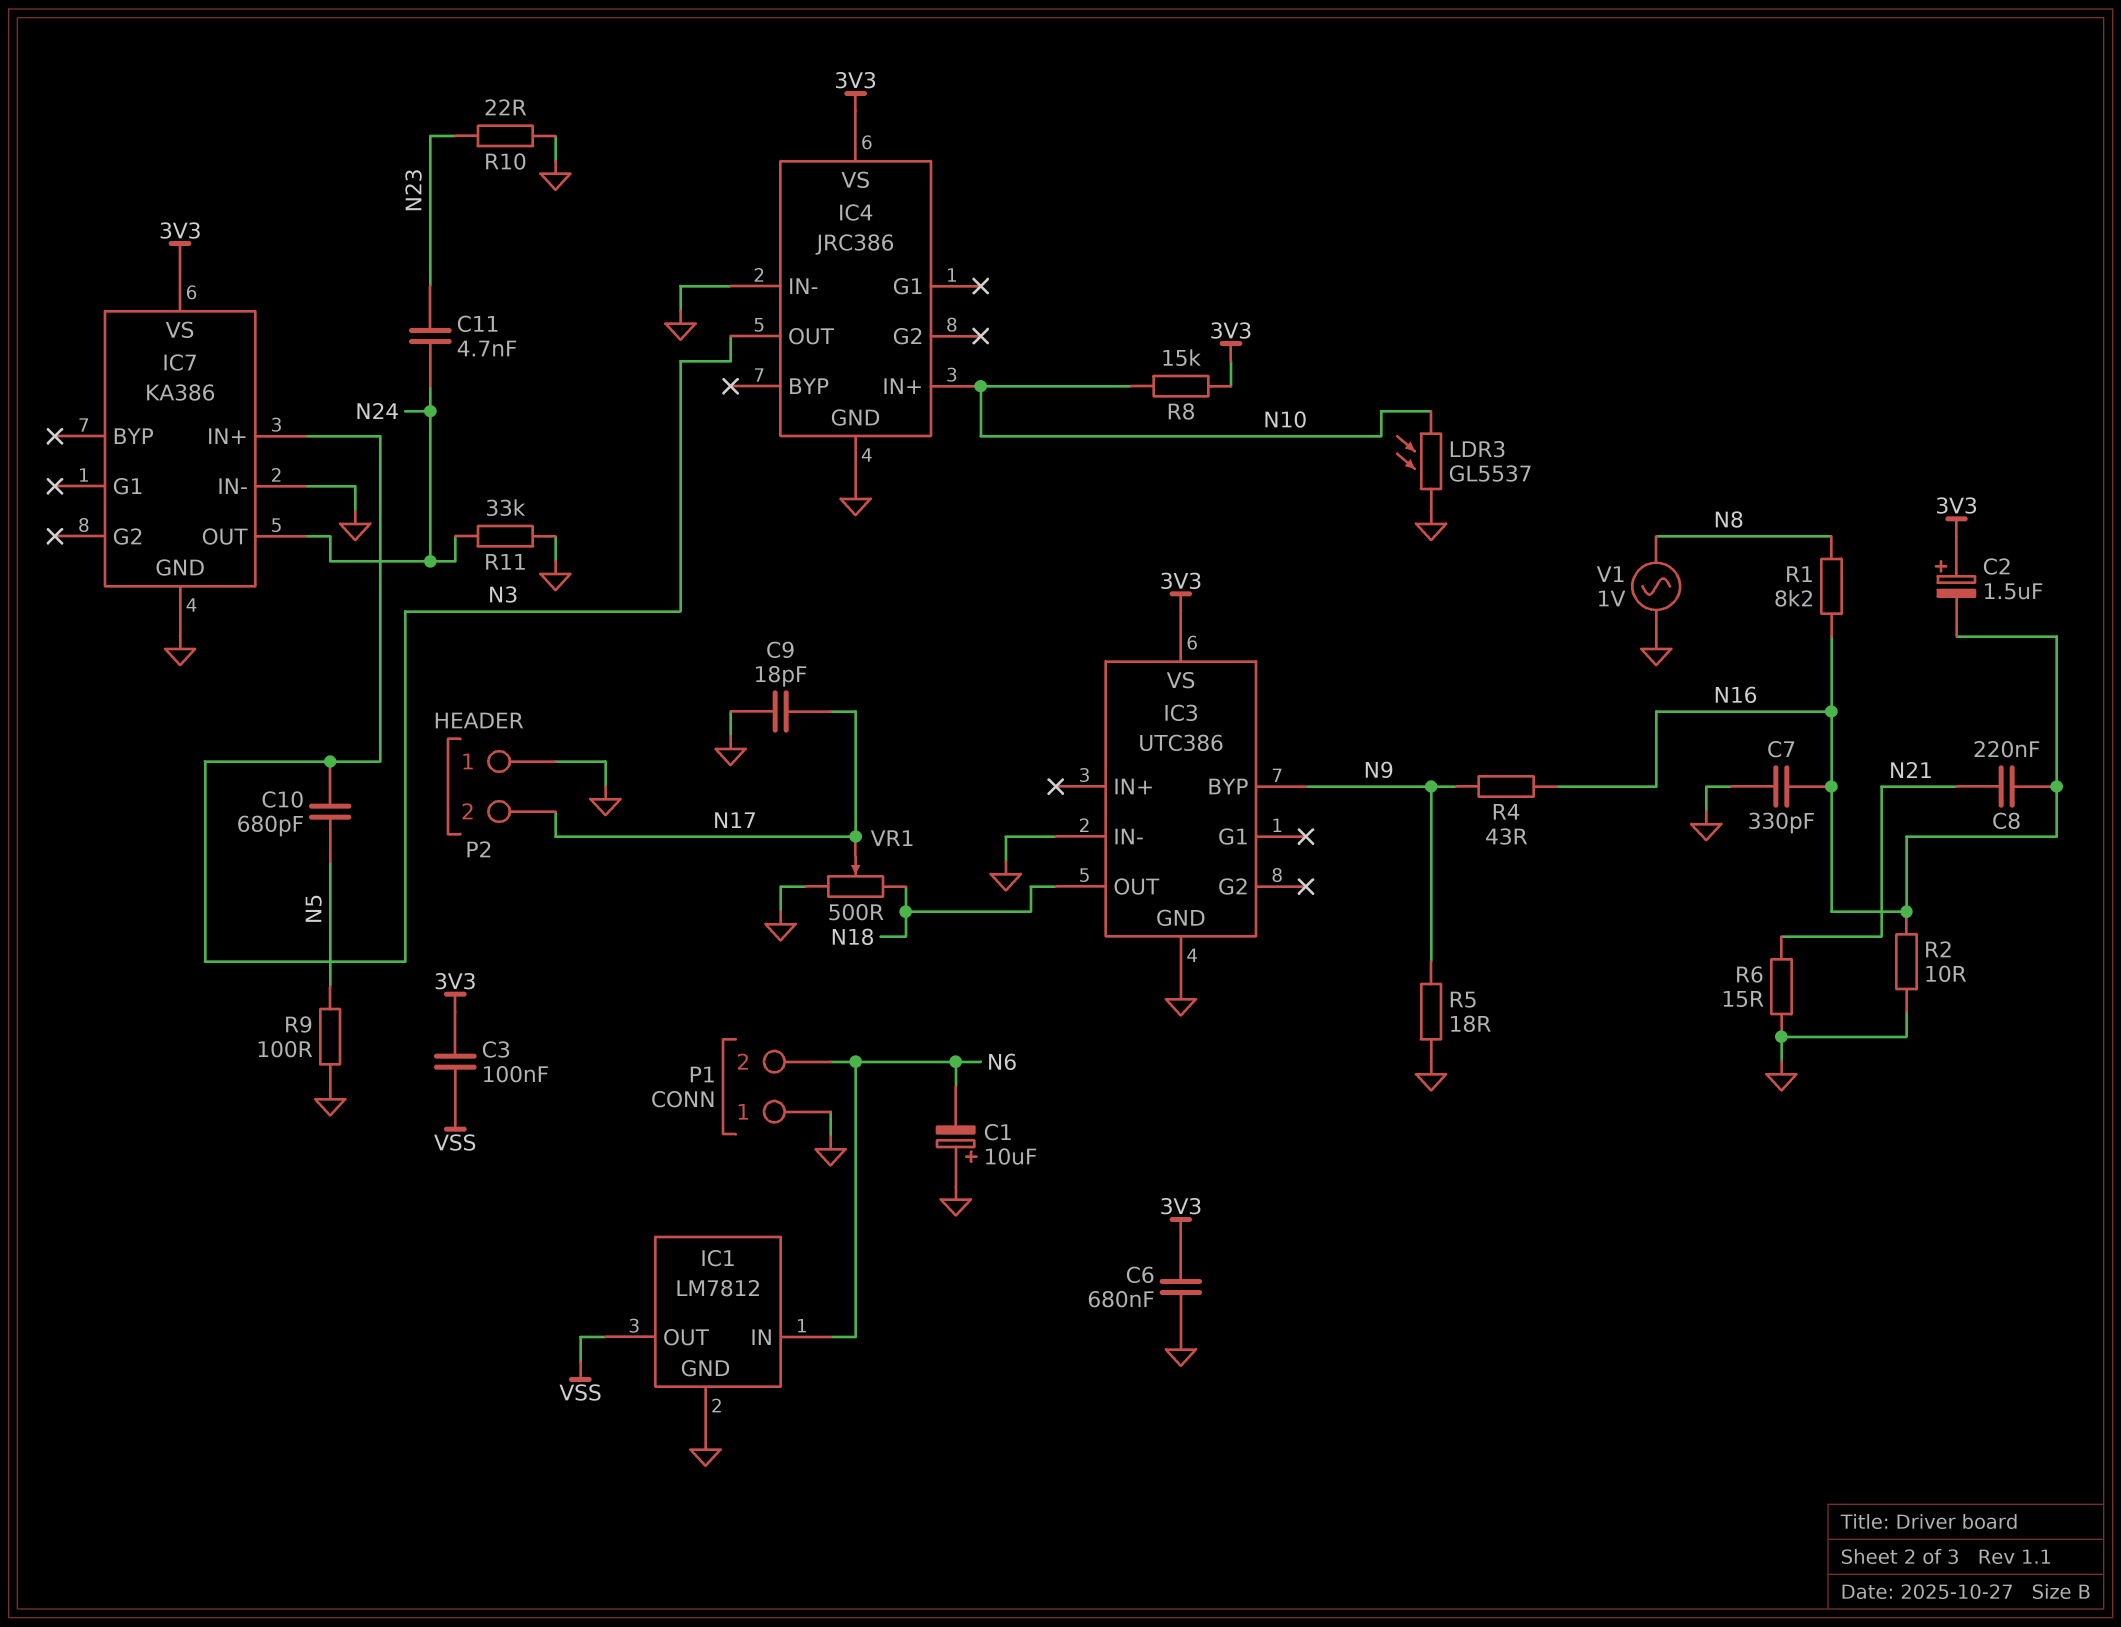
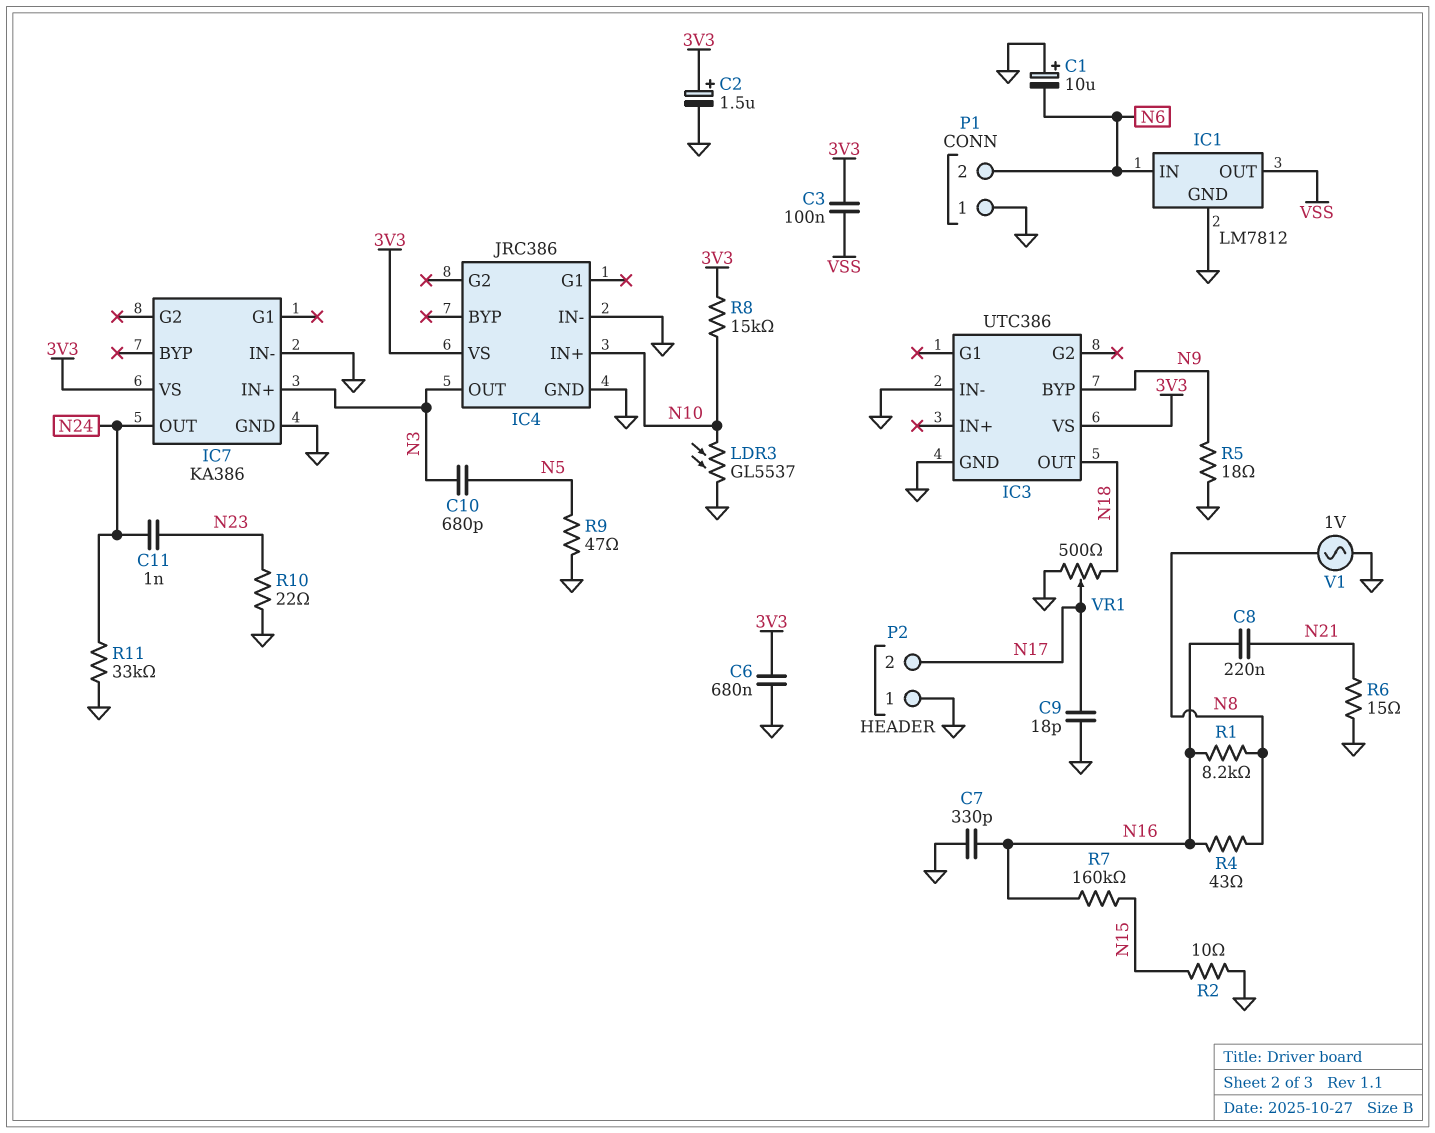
C2: 1.5uF (plus 3V3, minus N16) -> 1.5uF (plus 3V3, minus GND)
C11: 4.7nF (N23, N24) -> 1nF (N23, N24)
R2: 10 (GND, N16) -> 10 (GND, N15)
R4: 43 (N9, N16) -> 43 (N8, N16)
R7: none -> 160k (N15, N16)
R9: 100 (GND, N5) -> 47 (GND, N5)

